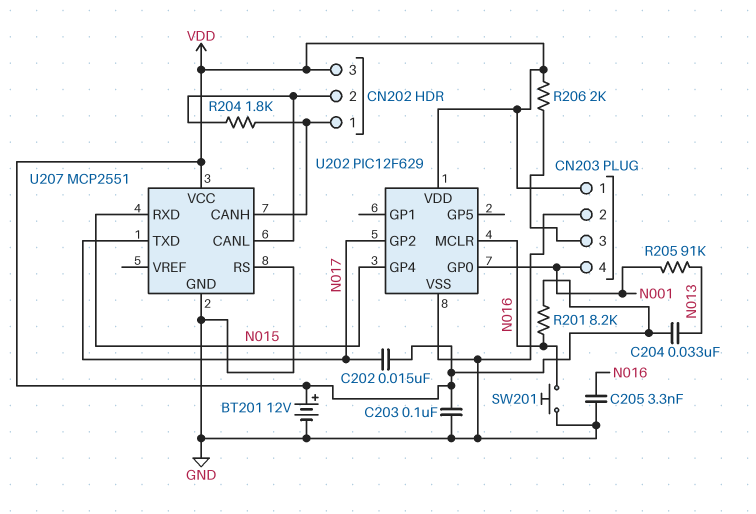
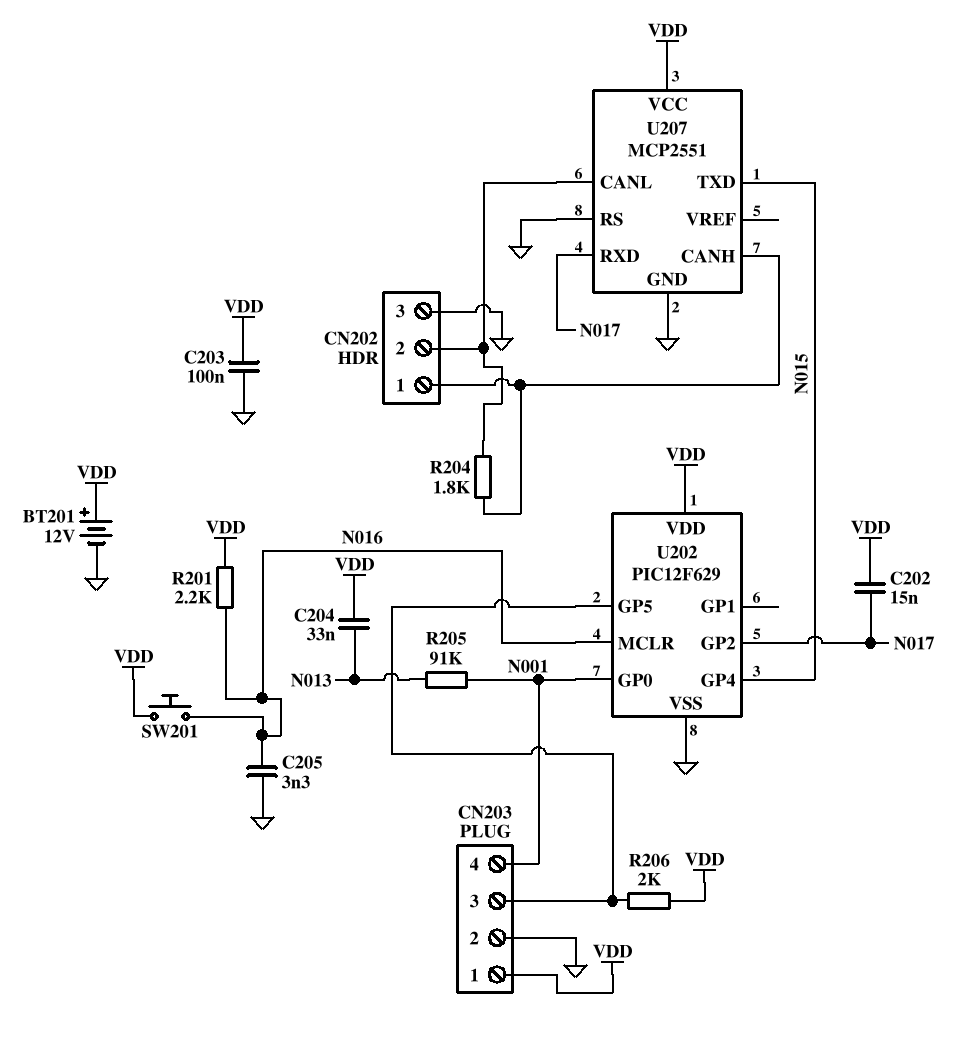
CN202 pin 3: VDD -> GND
R201: 8.2k (N016, VDD) -> 2.2k (N016, VDD)
SW201: button (GND, N016) -> button (N016, VDD)
U202 pin GP5: none -> CN203/3
U207 pin RXD: N015 -> N017
U207 pin TXD: N017 -> N015

